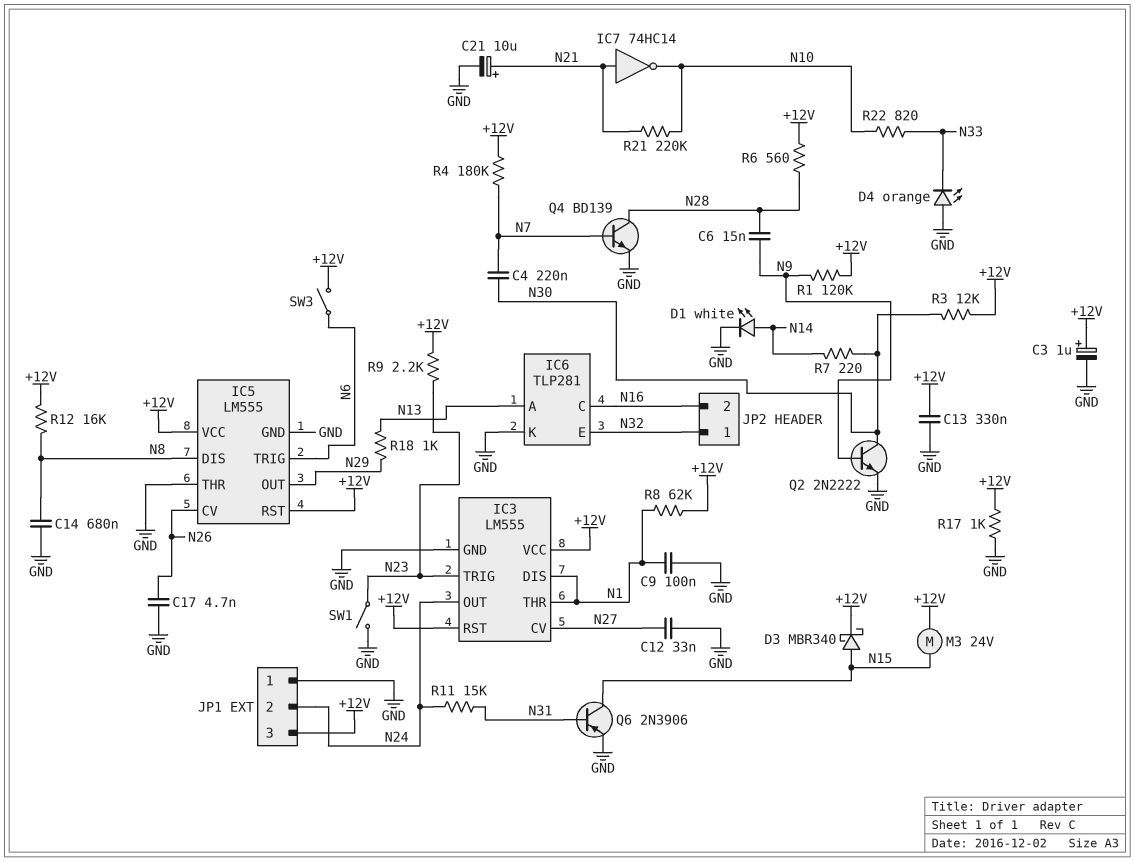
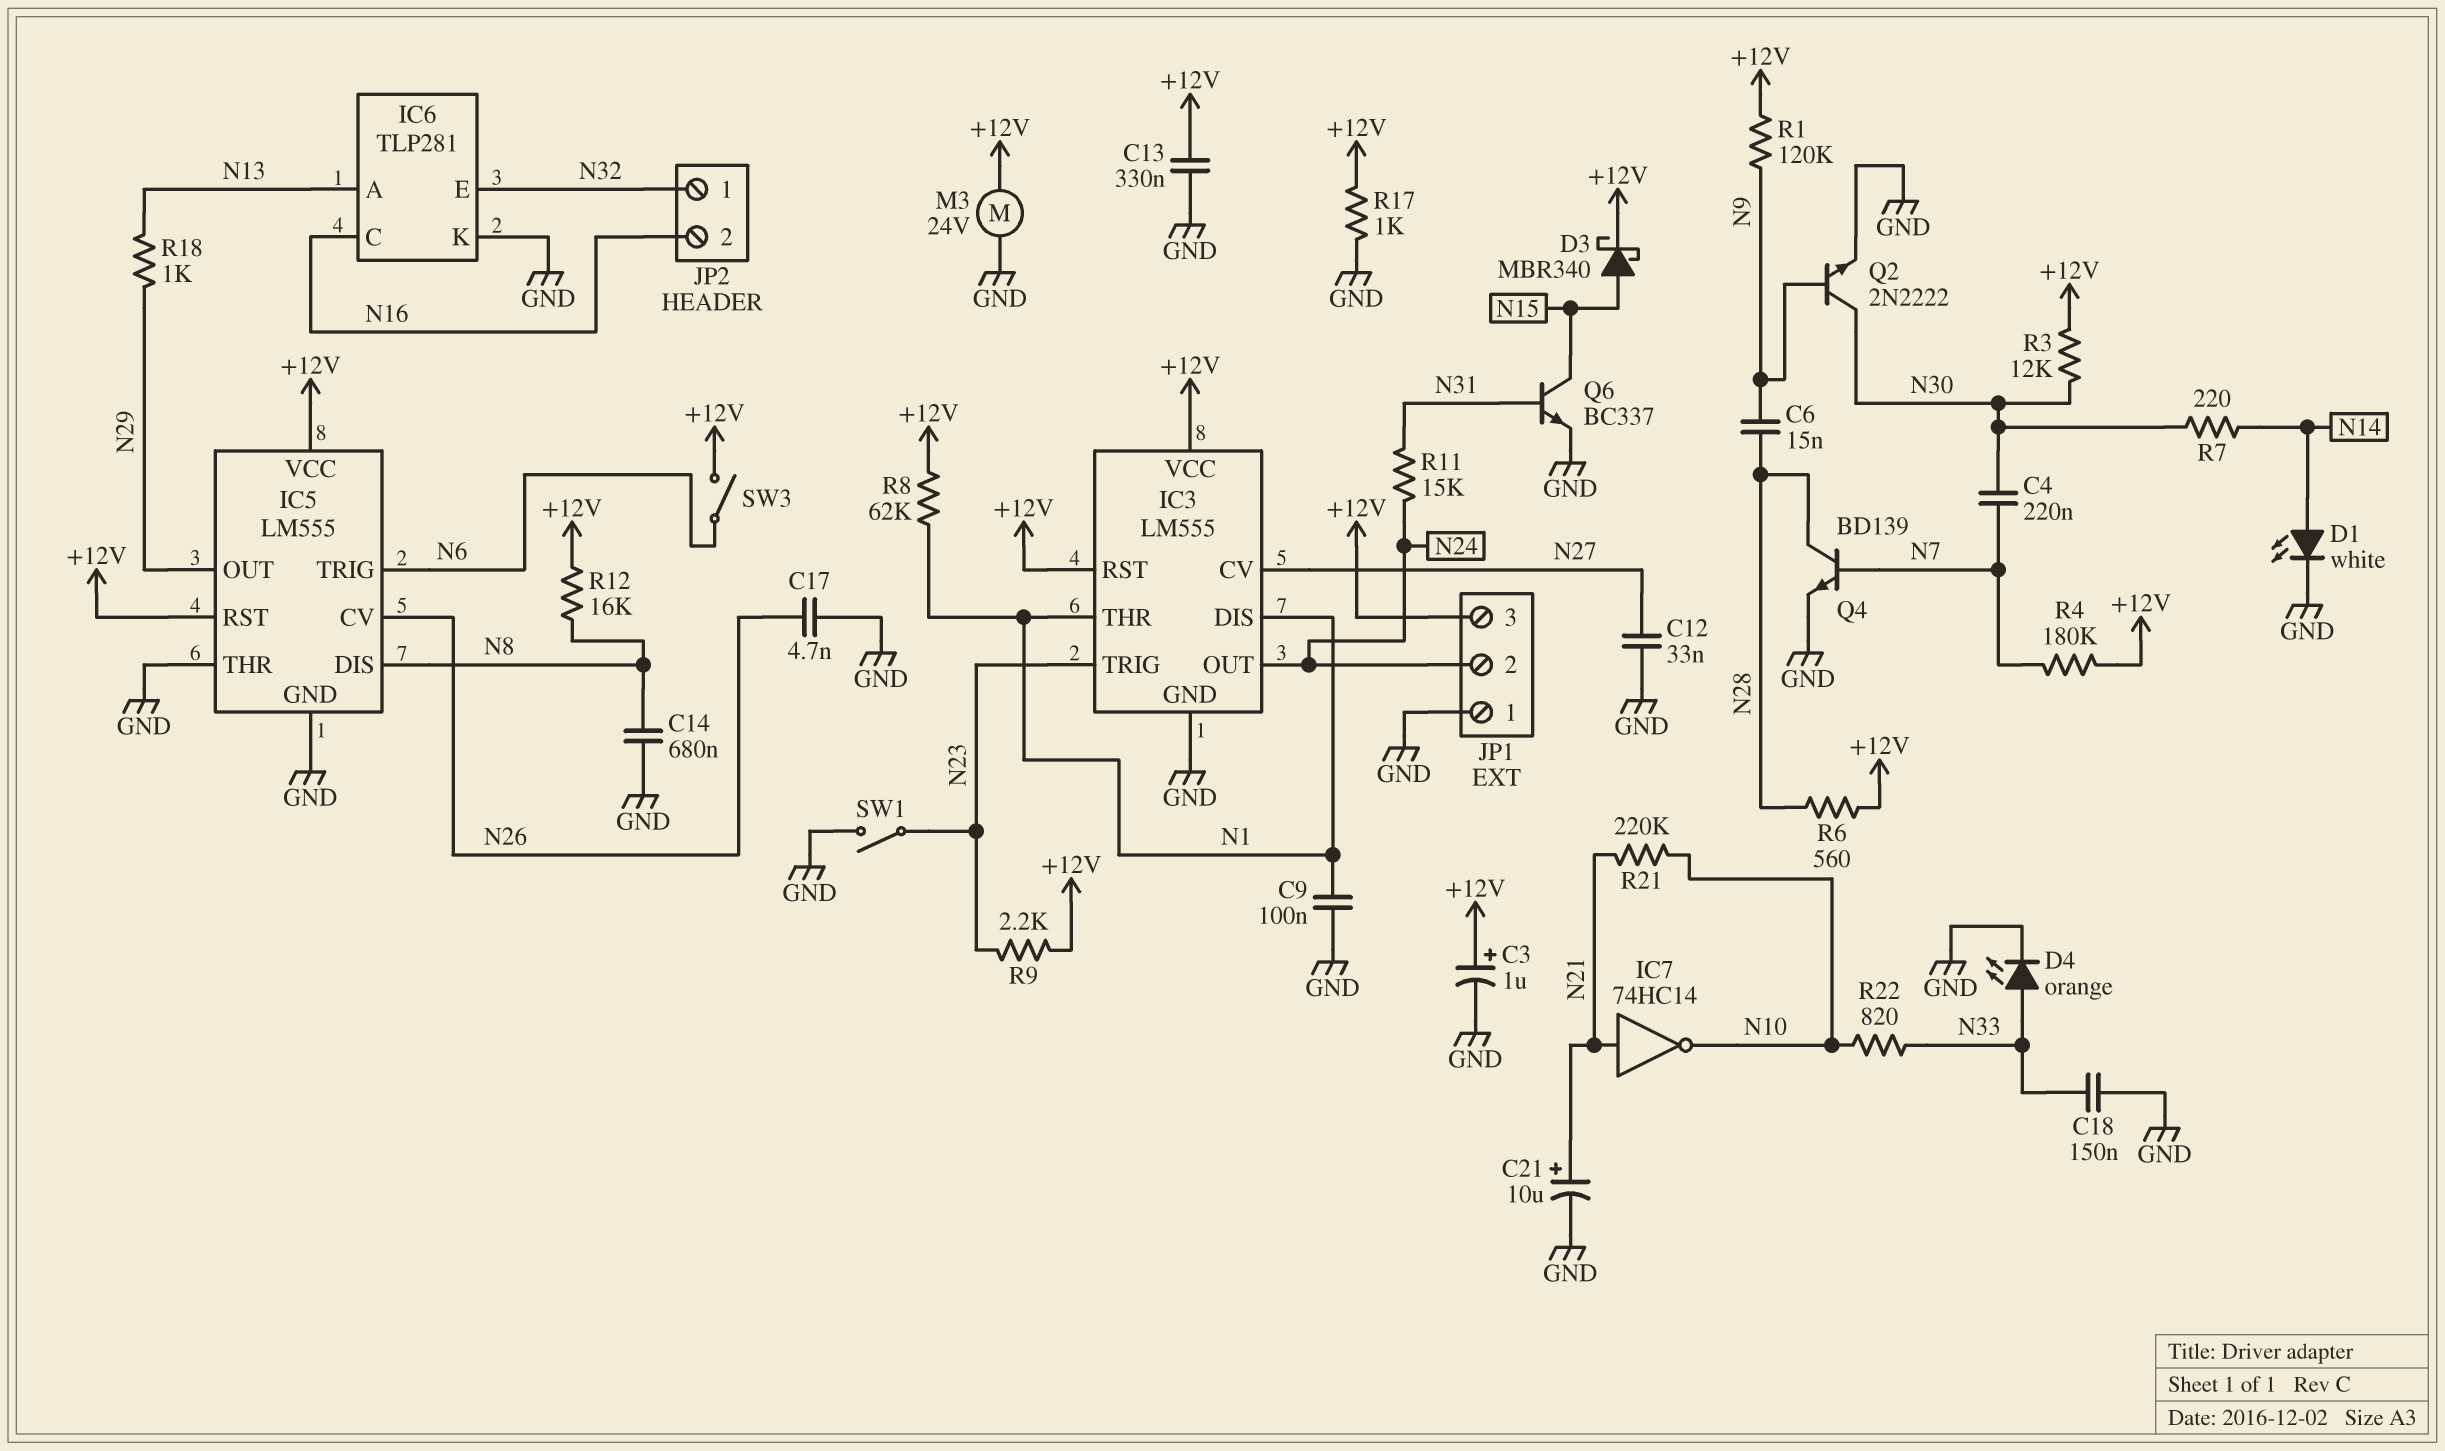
C18: none -> 150nF (GND, N33)
D4: LED orange (A GND, K N33) -> LED orange (A N33, K GND)
M3: motor 24V (+12V, N15) -> motor 24V (+12V, GND)
Q6: PNP 2N3906 (B N31, C N15, E GND) -> NPN BC337 (B N31, C N15, E GND)

